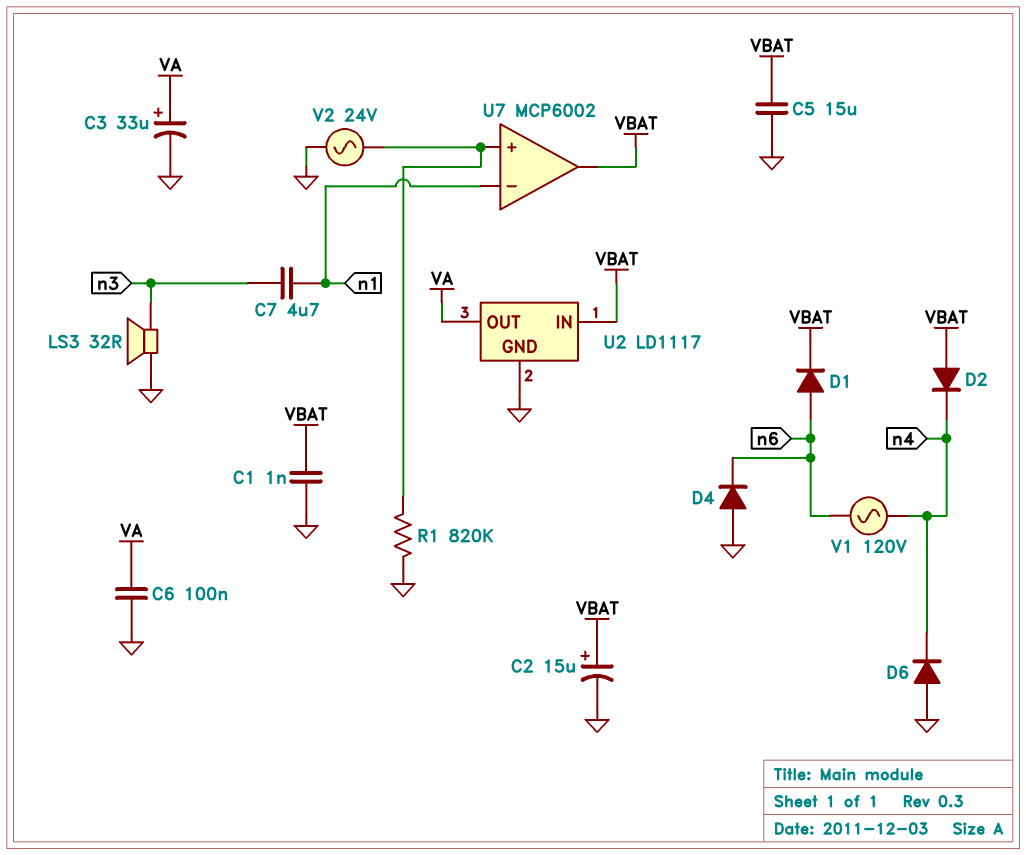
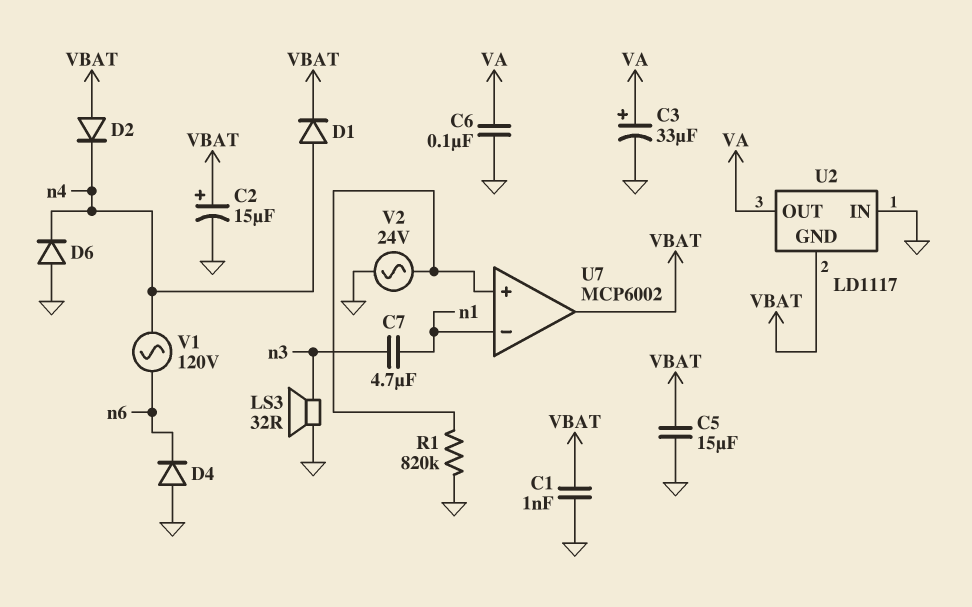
D1: diode (A n6, K VBAT) -> diode (A n4, K VBAT)
U2 pin GND: GND -> VBAT
U2 pin IN: VBAT -> GND

